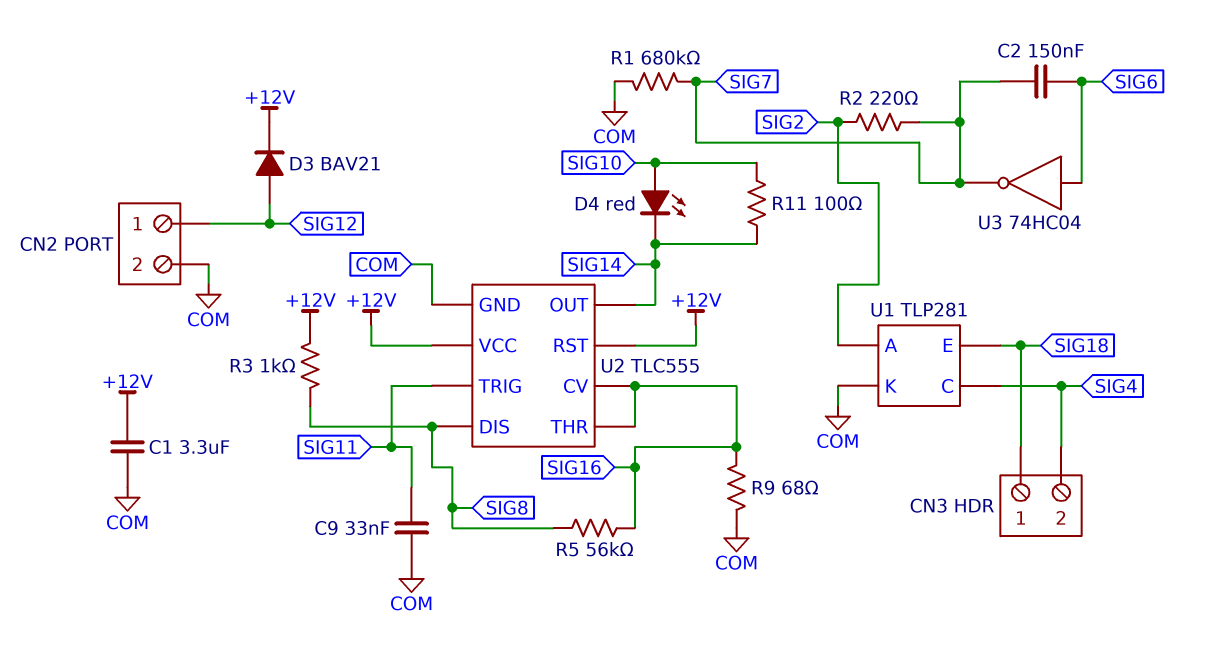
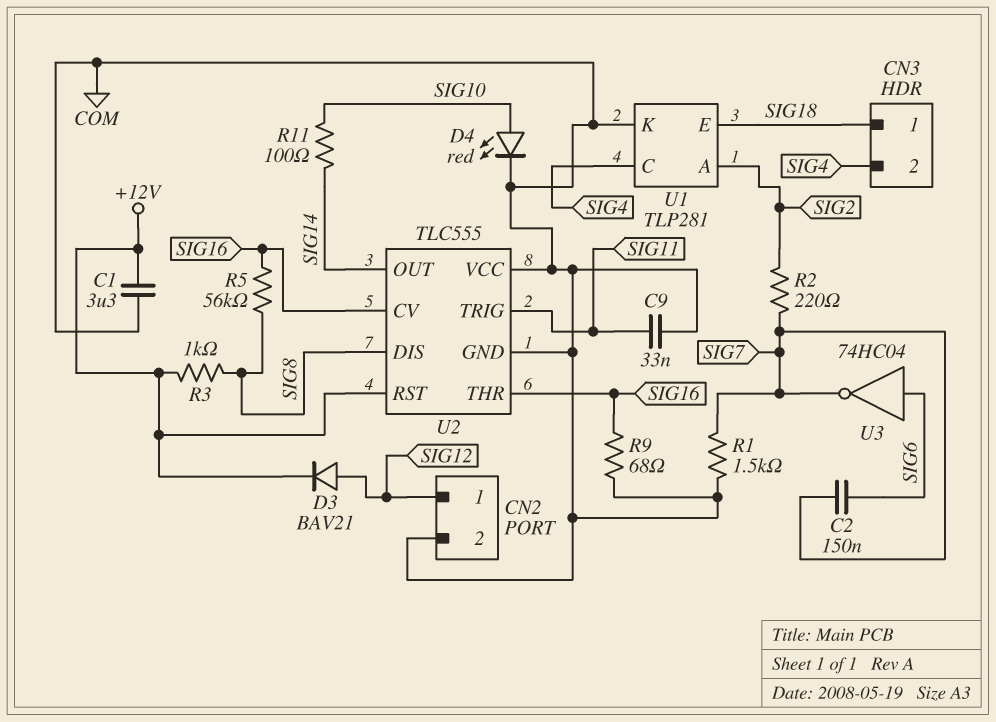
D4: LED red (A SIG10, K SIG14) -> LED red (A SIG10, K COM)
R1: 680k (COM, SIG7) -> 1.5k (COM, SIG7)
U2 pin VCC: +12V -> COM

